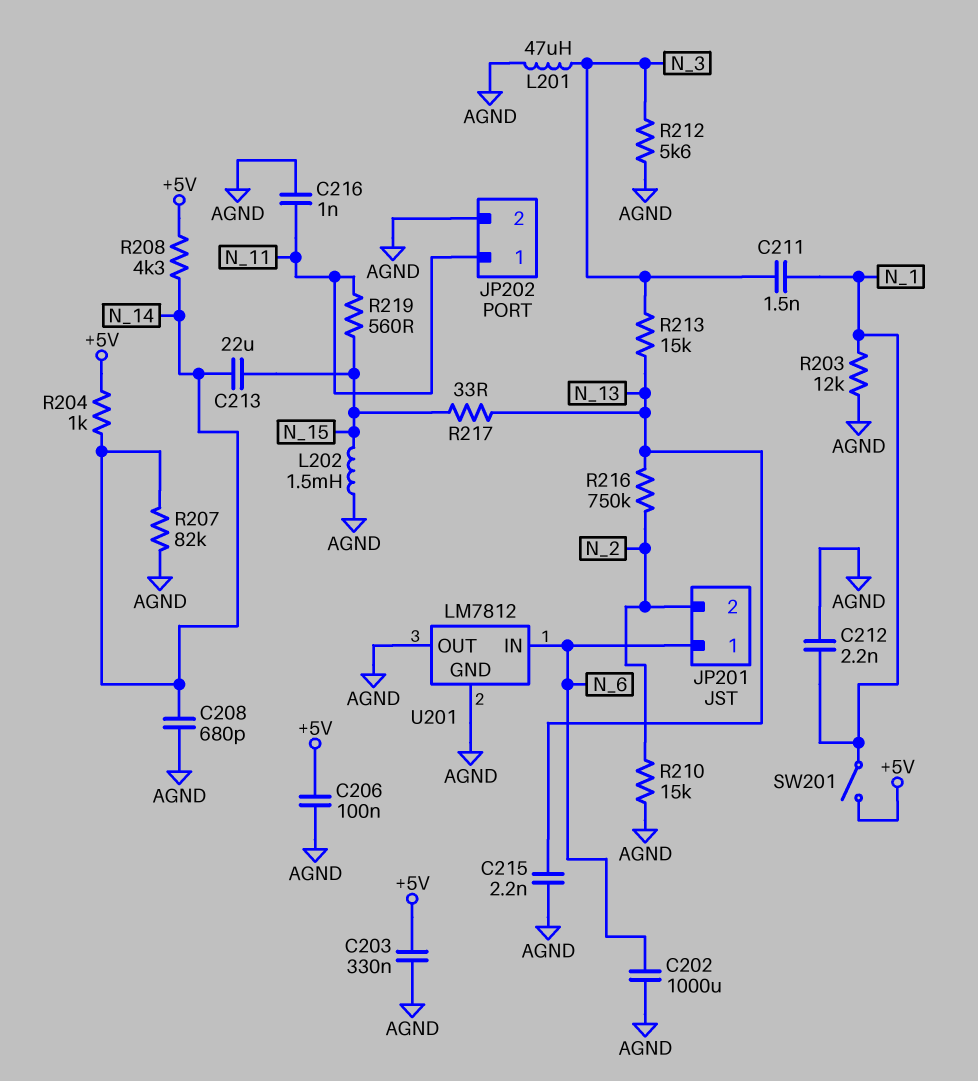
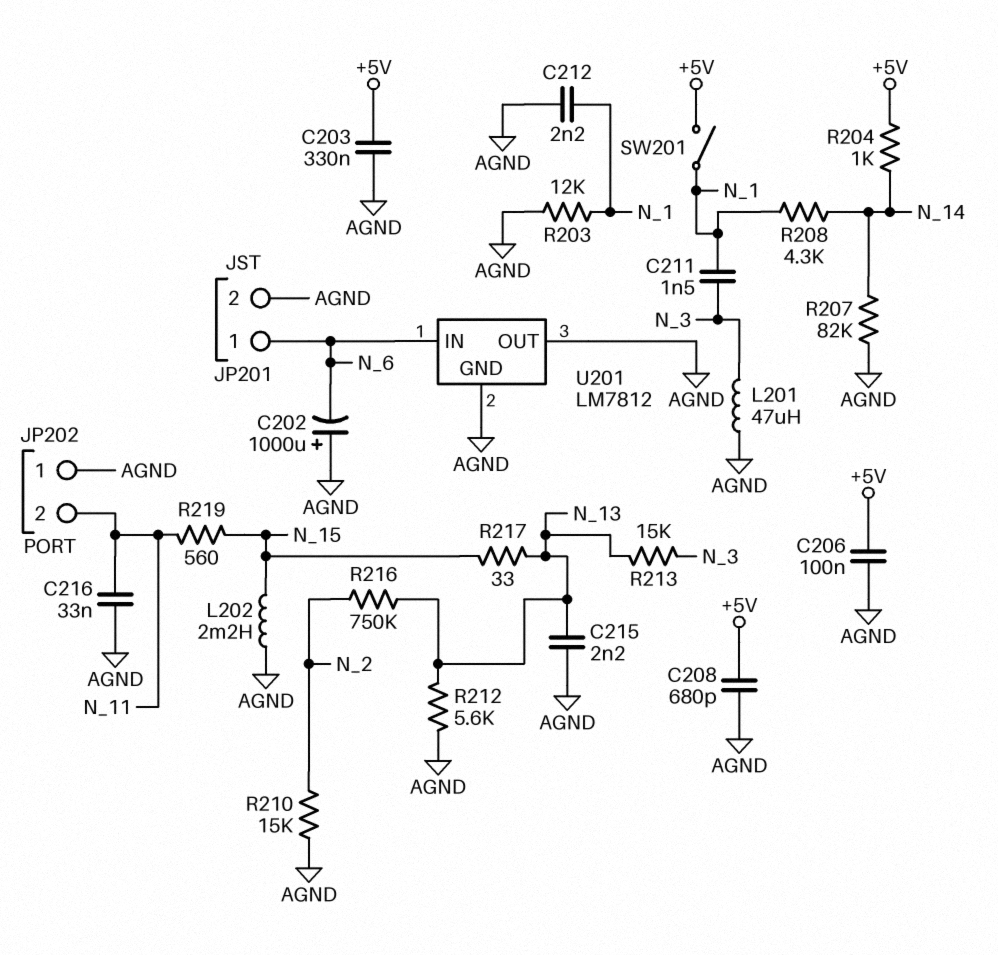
C202: 1000uF (AGND, N_6) -> 1000uF (plus AGND, minus N_6)
C208: 680pF (AGND, N_14) -> 680pF (+5V, AGND)
C213: 22uF (N_14, N_15) -> none
C216: 1nF (AGND, N_11) -> 33nF (AGND, N_11)
JP201 pin 2: N_2 -> AGND
JP202 pin 1: N_11 -> AGND
JP202 pin 2: AGND -> N_11
L202: 1.5mH (AGND, N_15) -> 2.2mH (AGND, N_15)
R208: 4.3k (+5V, N_14) -> 4.3k (N_1, N_14)
R212: 5.6k (AGND, N_3) -> 5.6k (AGND, N_13)

